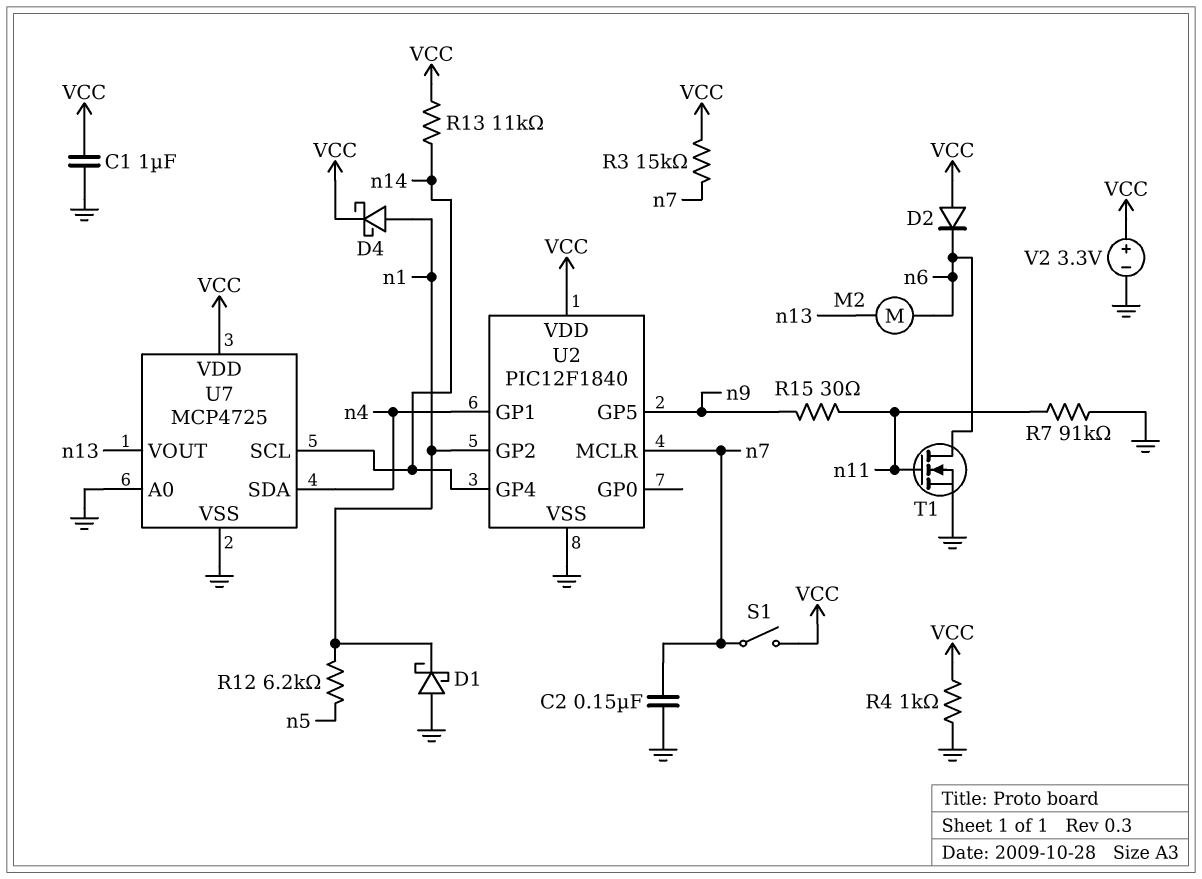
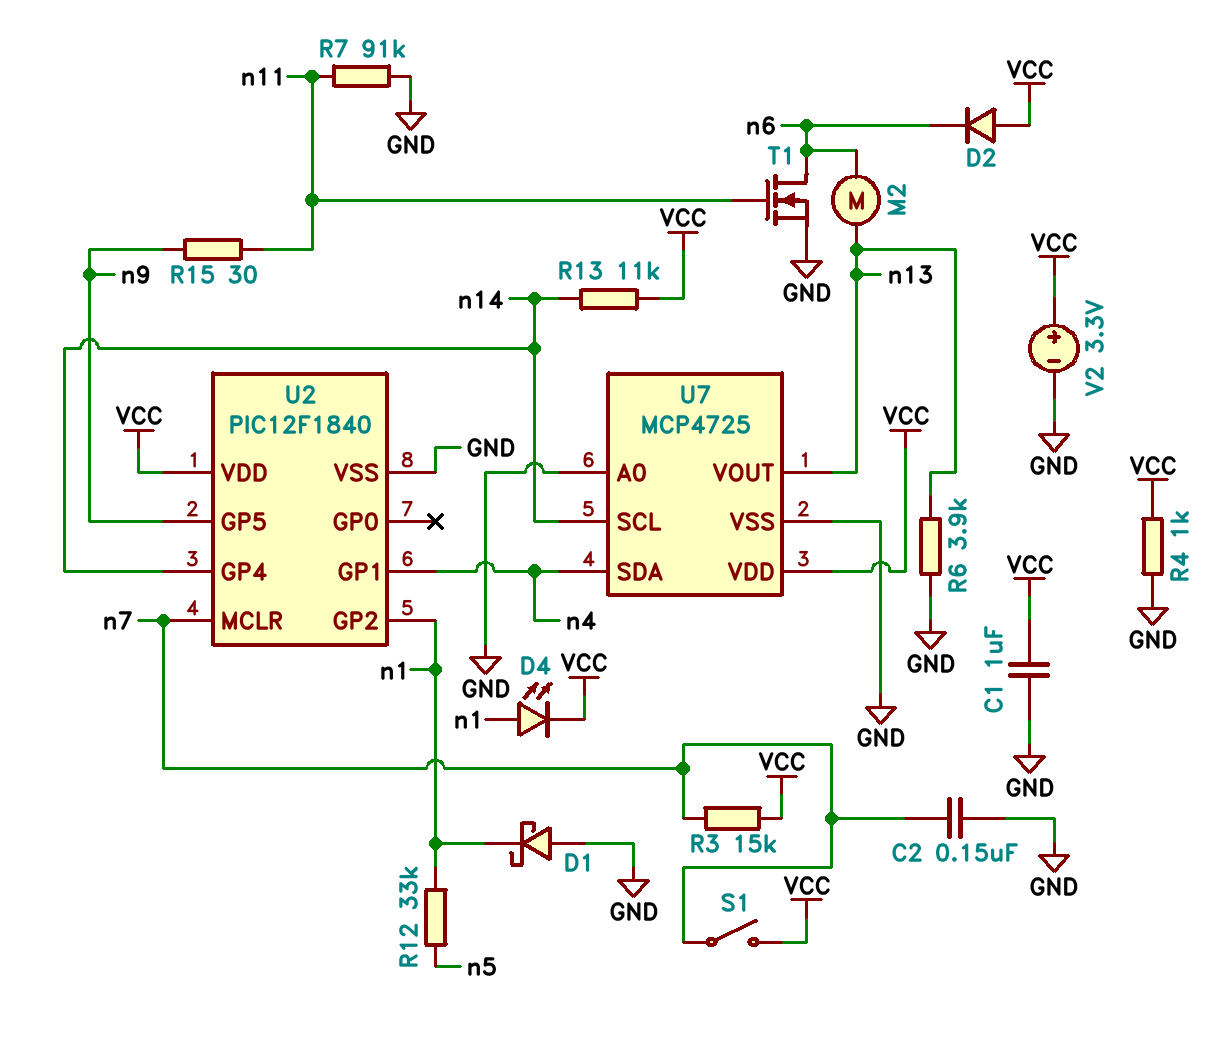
D4: schottky (A n1, K VCC) -> LED (A n1, K VCC)
R6: none -> 3.9k (GND, n13)
R12: 6.2k (n1, n5) -> 33k (n1, n5)

